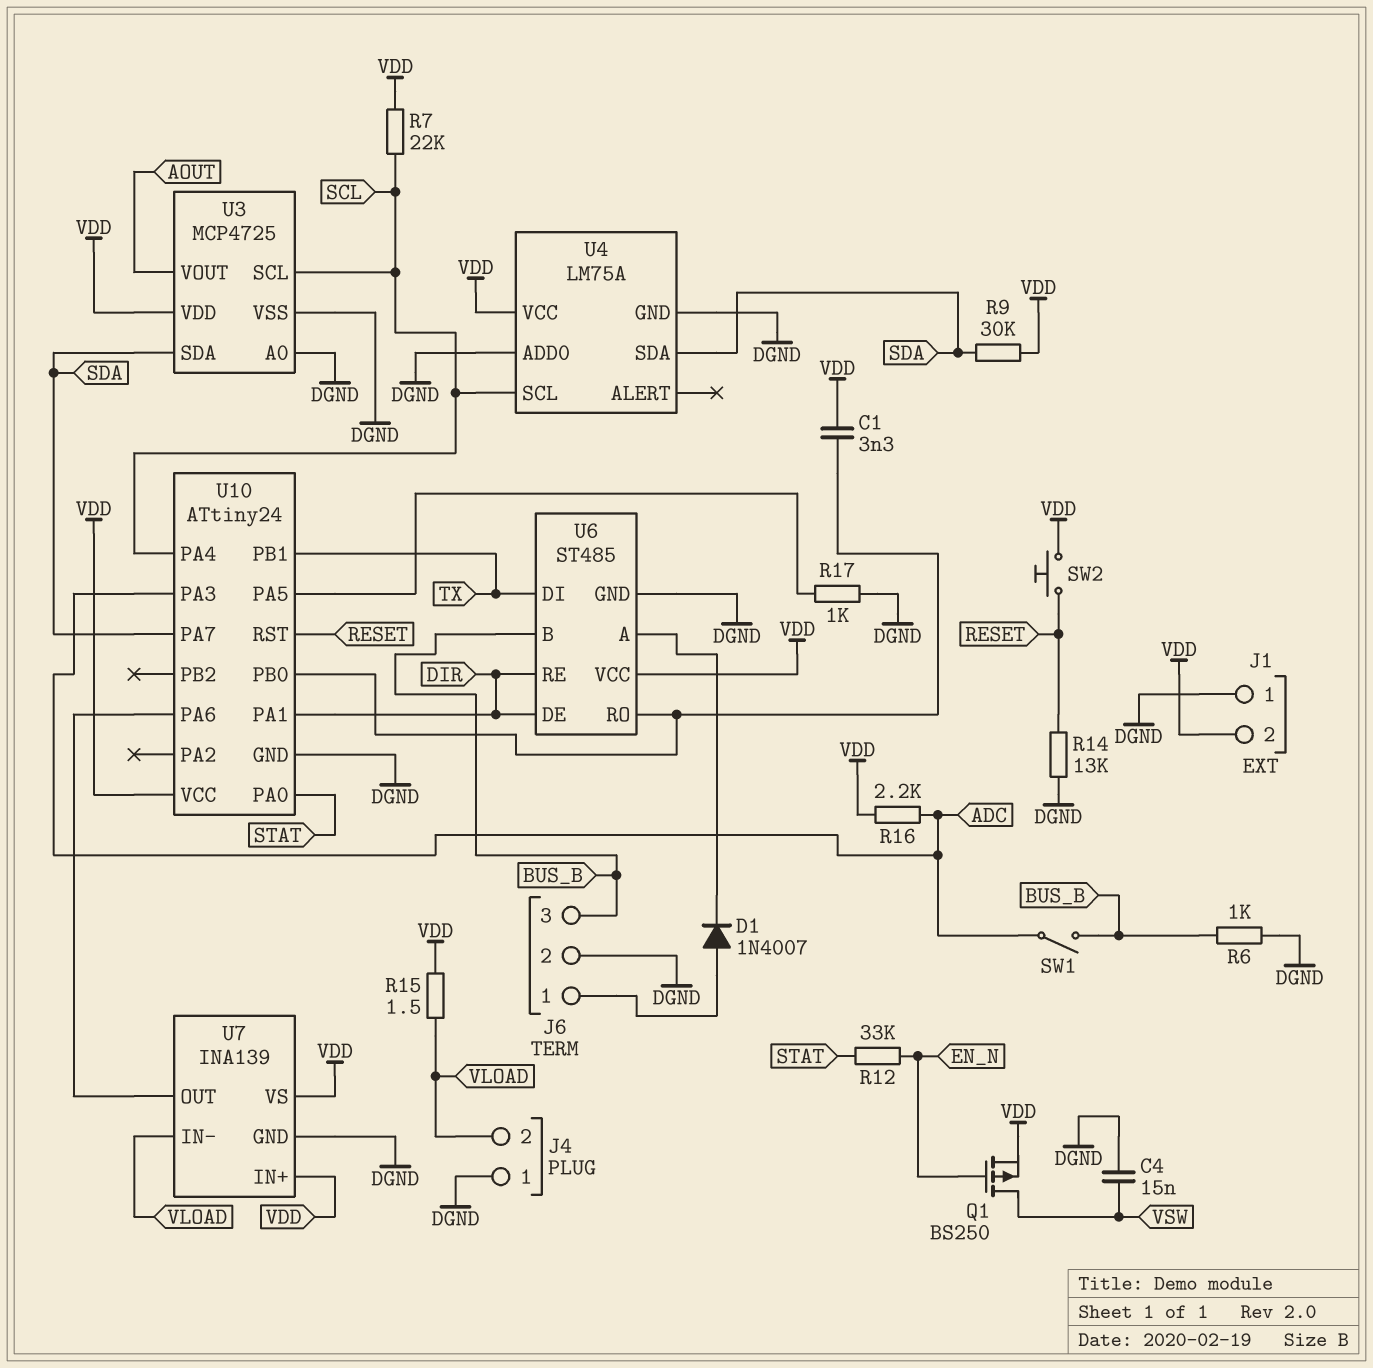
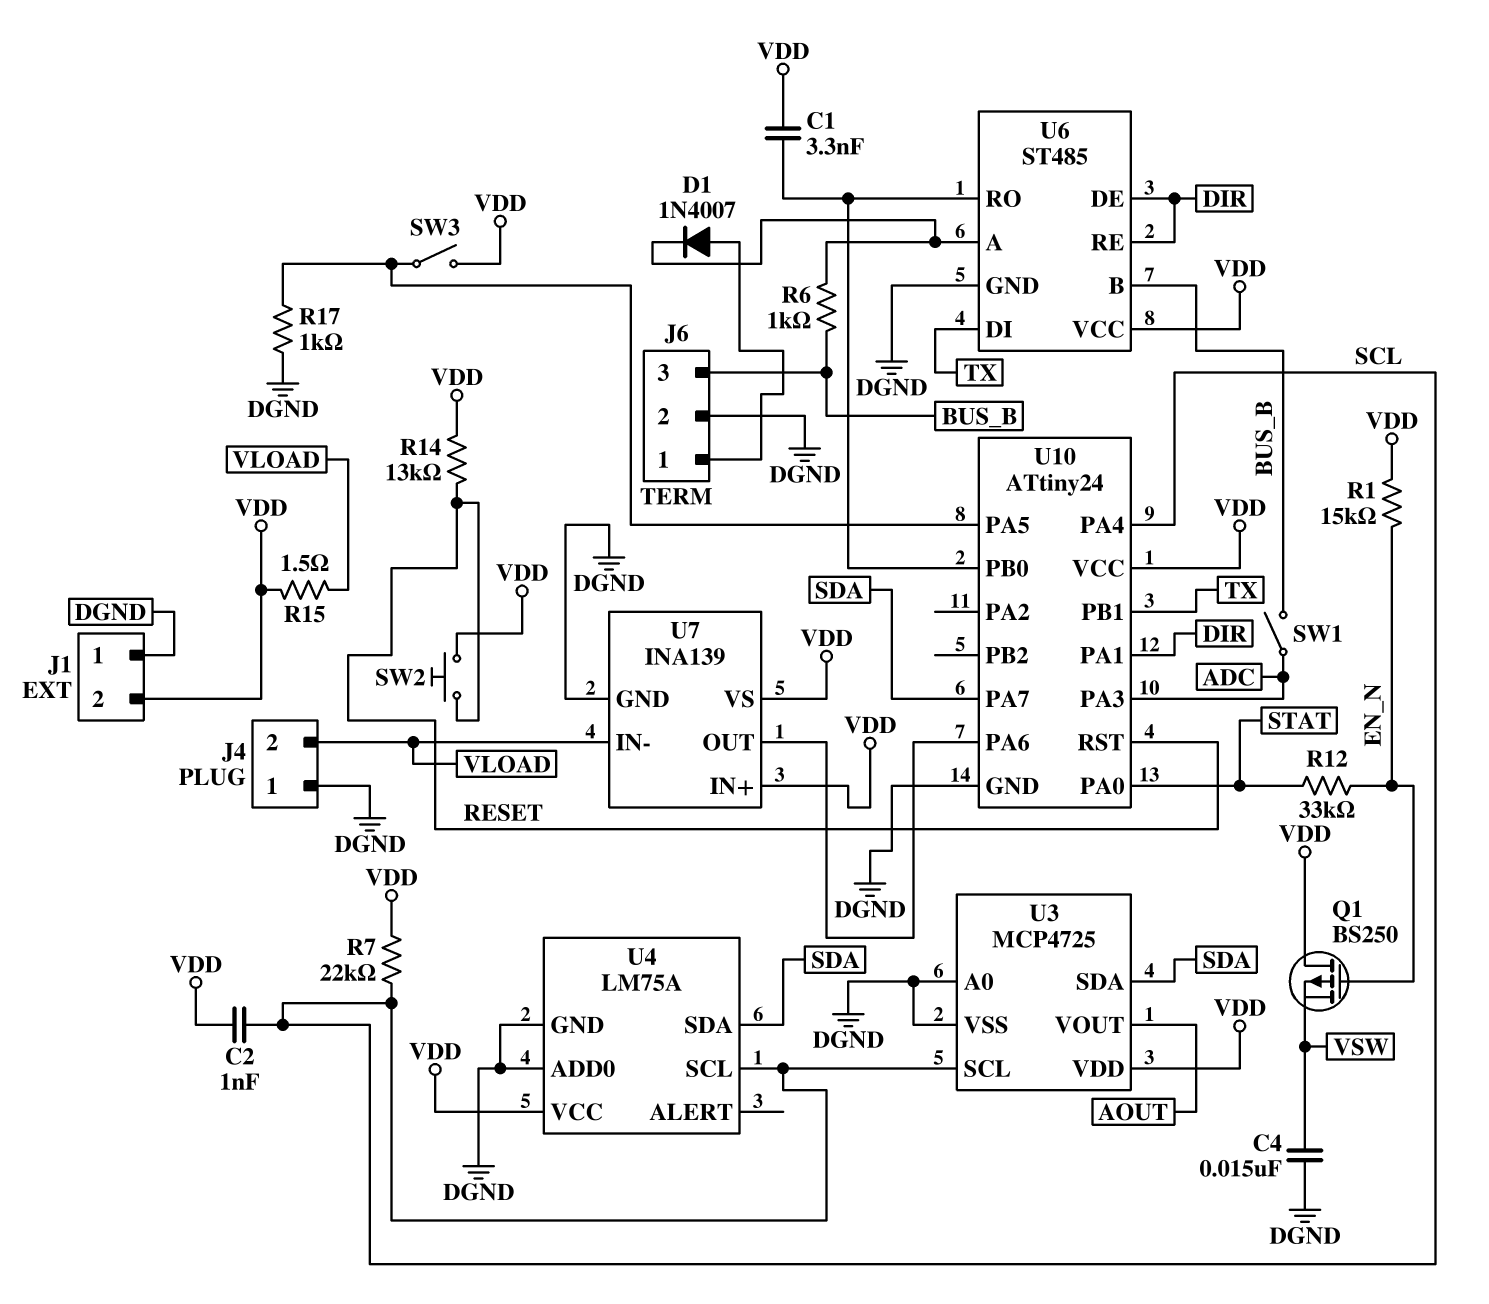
C2: none -> 1nF (SCL, VDD)
Q1: PMOS BS250 (G EN_N, D VSW, S VDD) -> PMOS BS250 (G EN_N, D VDD, S VSW)
R1: none -> 15k (EN_N, VDD)
R6: 1k (BUS_B, DGND) -> 1k (BUS_B, U6/A)
R9: 30k (SDA, VDD) -> none
R14: 13k (DGND, RESET) -> 13k (RESET, VDD)
R16: 2.2k (ADC, VDD) -> none
SW3: none -> switch (U10/PA5, VDD)

